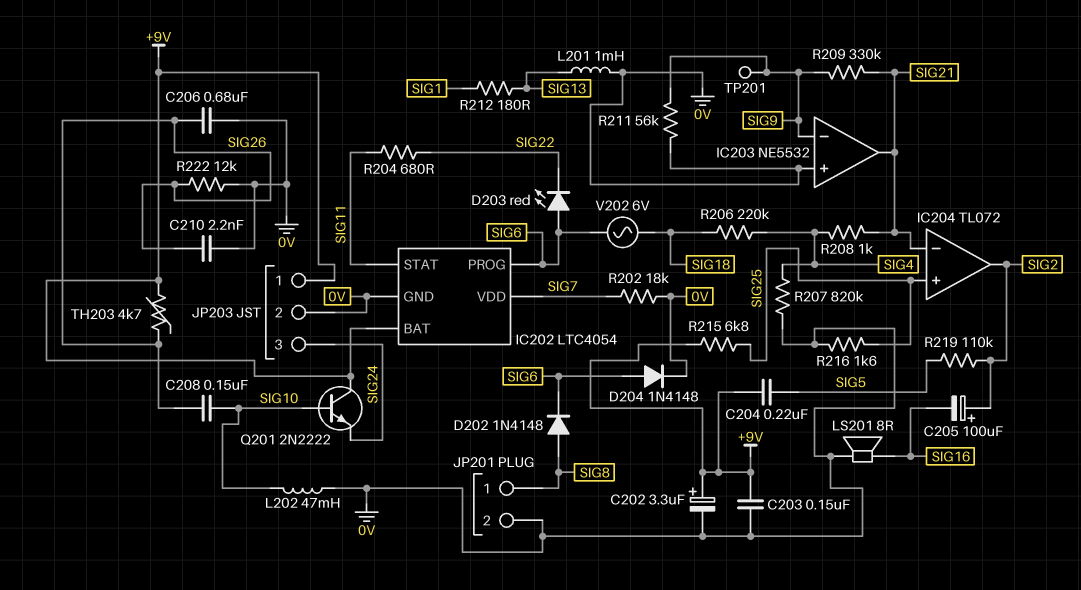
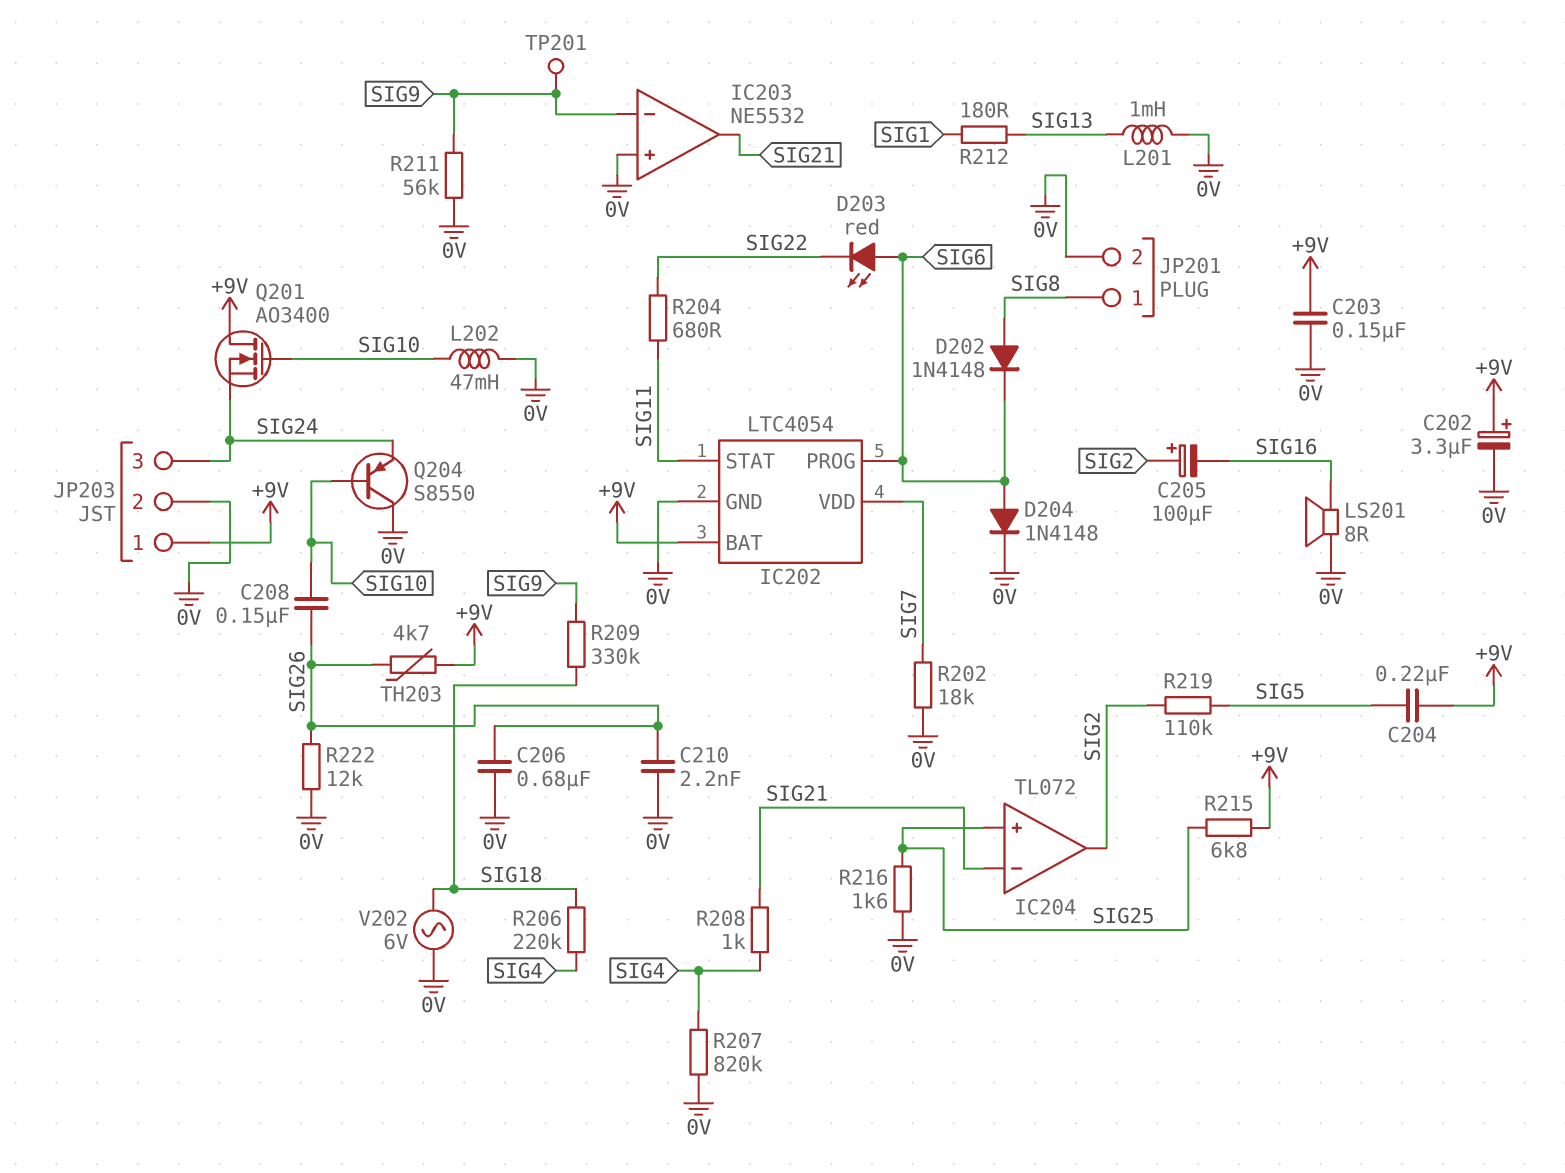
Q201: NPN 2N2222 (B SIG10, C +9V, E SIG24) -> NMOS AO3400 (G SIG10, D +9V, S SIG24)
Q204: none -> PNP S8550 (B SIG10, C 0V, E SIG24)
R209: 330k (SIG9, SIG21) -> 330k (SIG9, SIG18)
V202: AC 6V (SIG6, SIG18) -> AC 6V (0V, SIG18)

